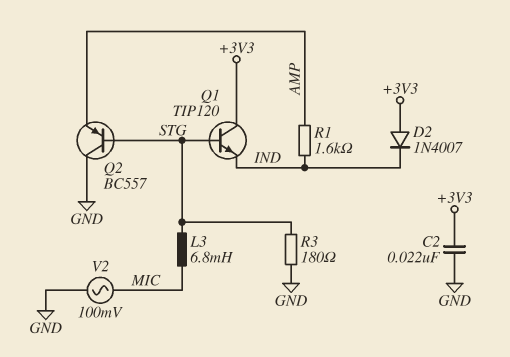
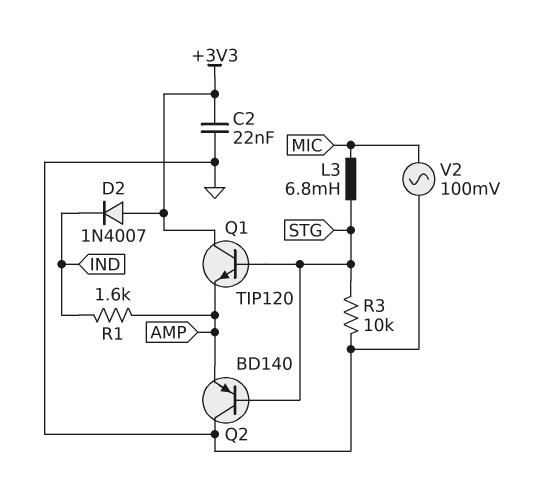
Q1: NPN TIP120 (B STG, C +3V3, E IND) -> NPN TIP120 (B STG, C +3V3, E AMP)
Q2: PNP BC557 (B STG, C GND, E AMP) -> PNP BD140 (B STG, C GND, E AMP)
R3: 180 (GND, STG) -> 10k (GND, STG)

